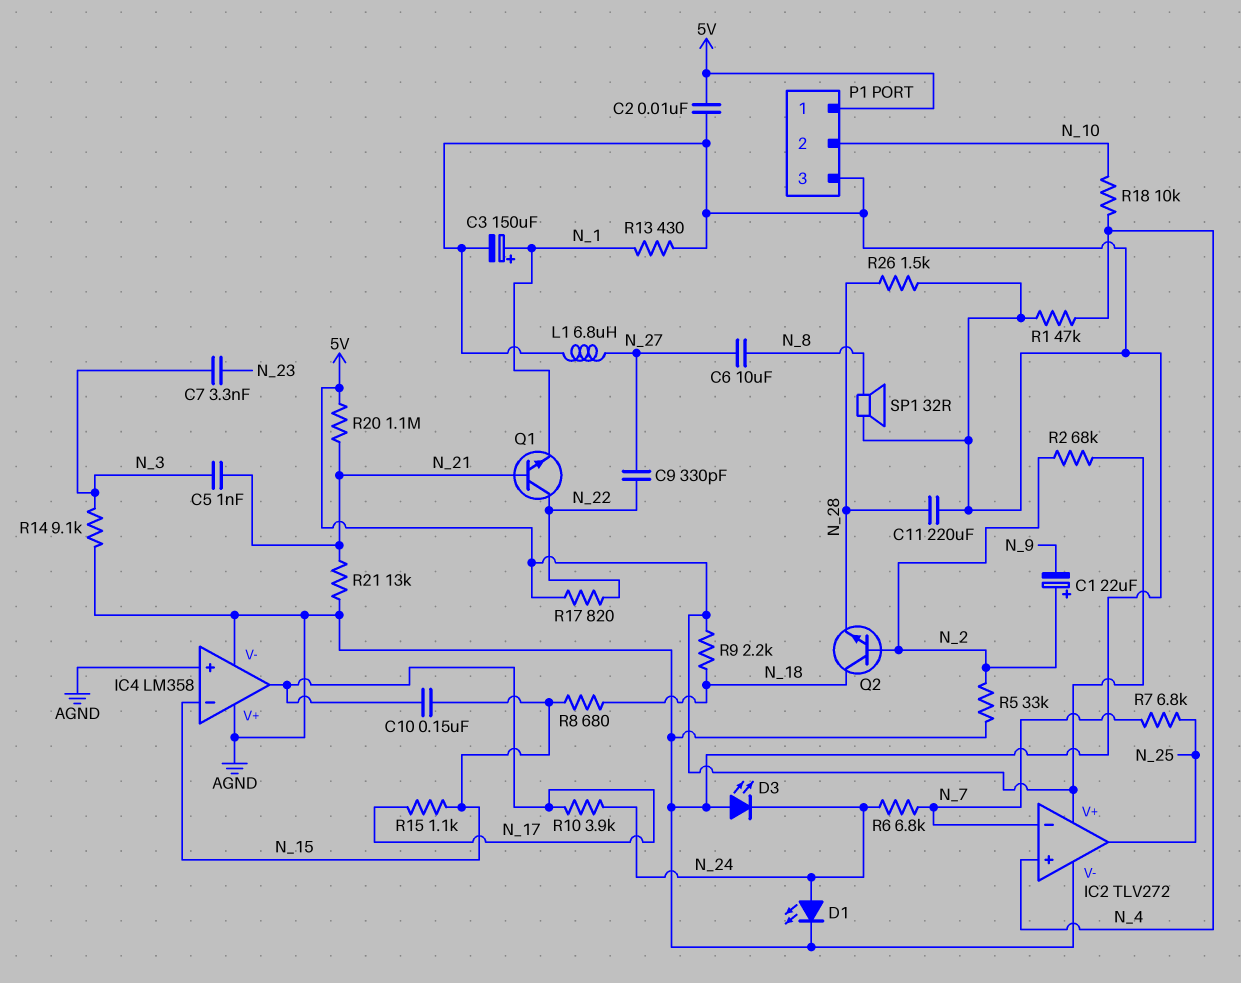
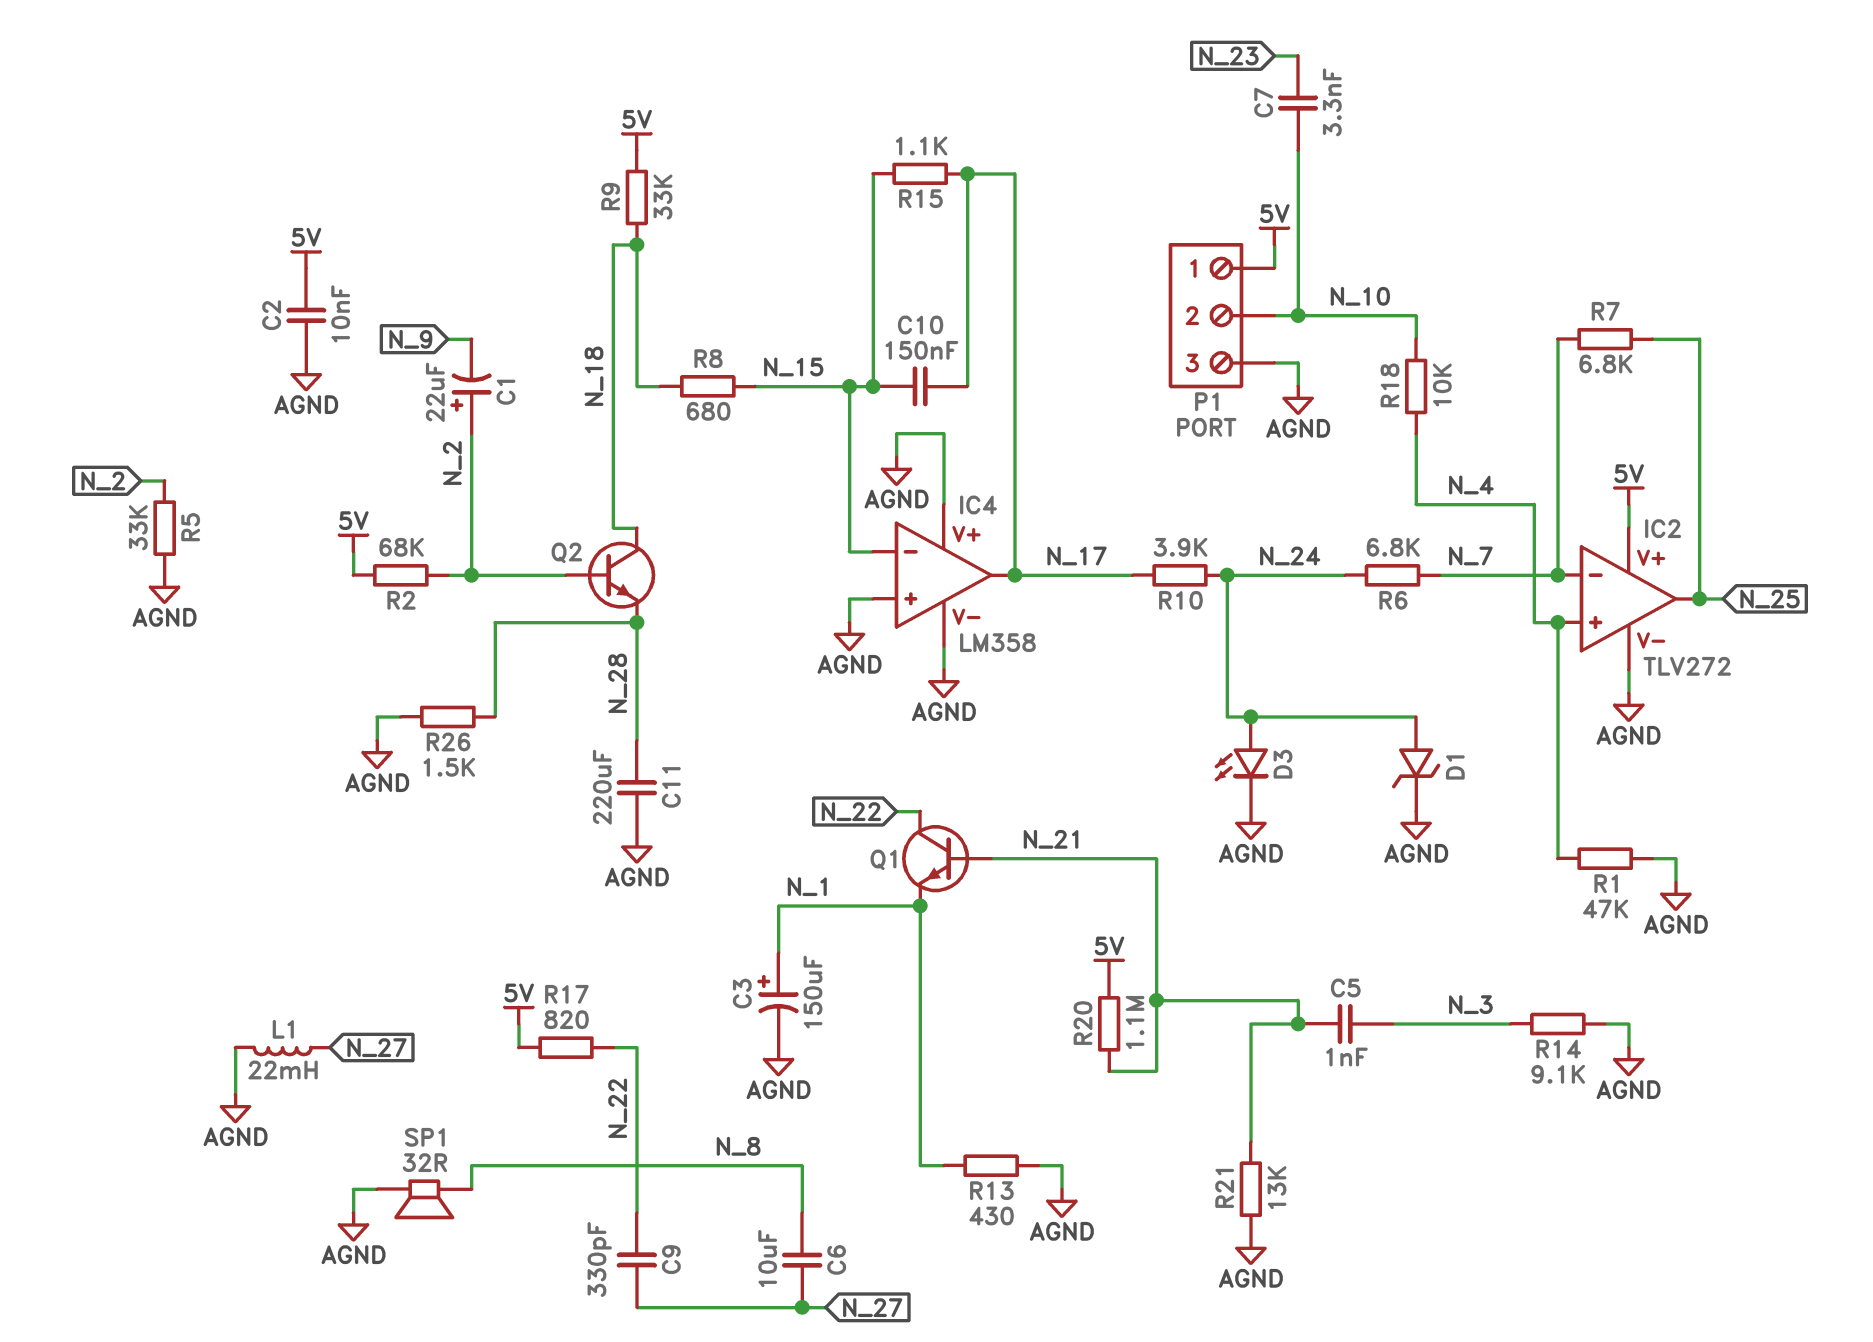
C7: 3.3nF (N_3, N_23) -> 3.3nF (N_10, N_23)
D1: LED (A N_24, K AGND) -> zener (A N_24, K AGND)
D3: LED (A AGND, K N_24) -> LED (A N_24, K AGND)
L1: 6.8uH (AGND, N_27) -> 22mH (AGND, N_27)
R9: 2.2k (5V, N_18) -> 33k (5V, N_18)

